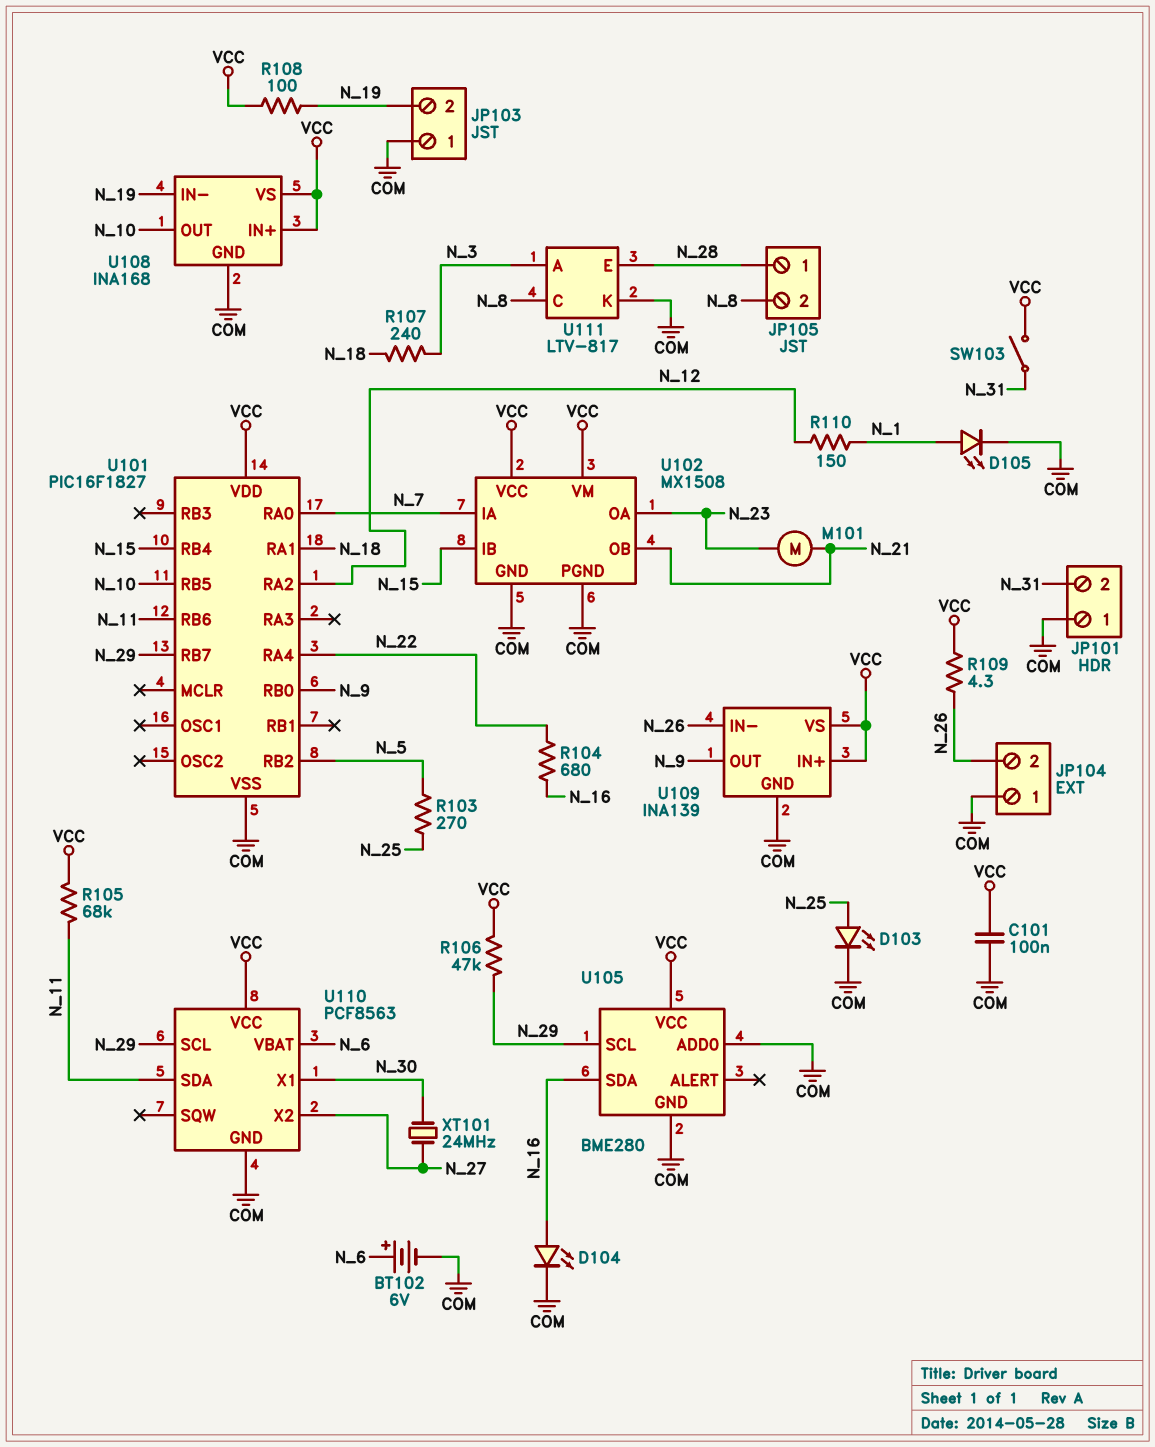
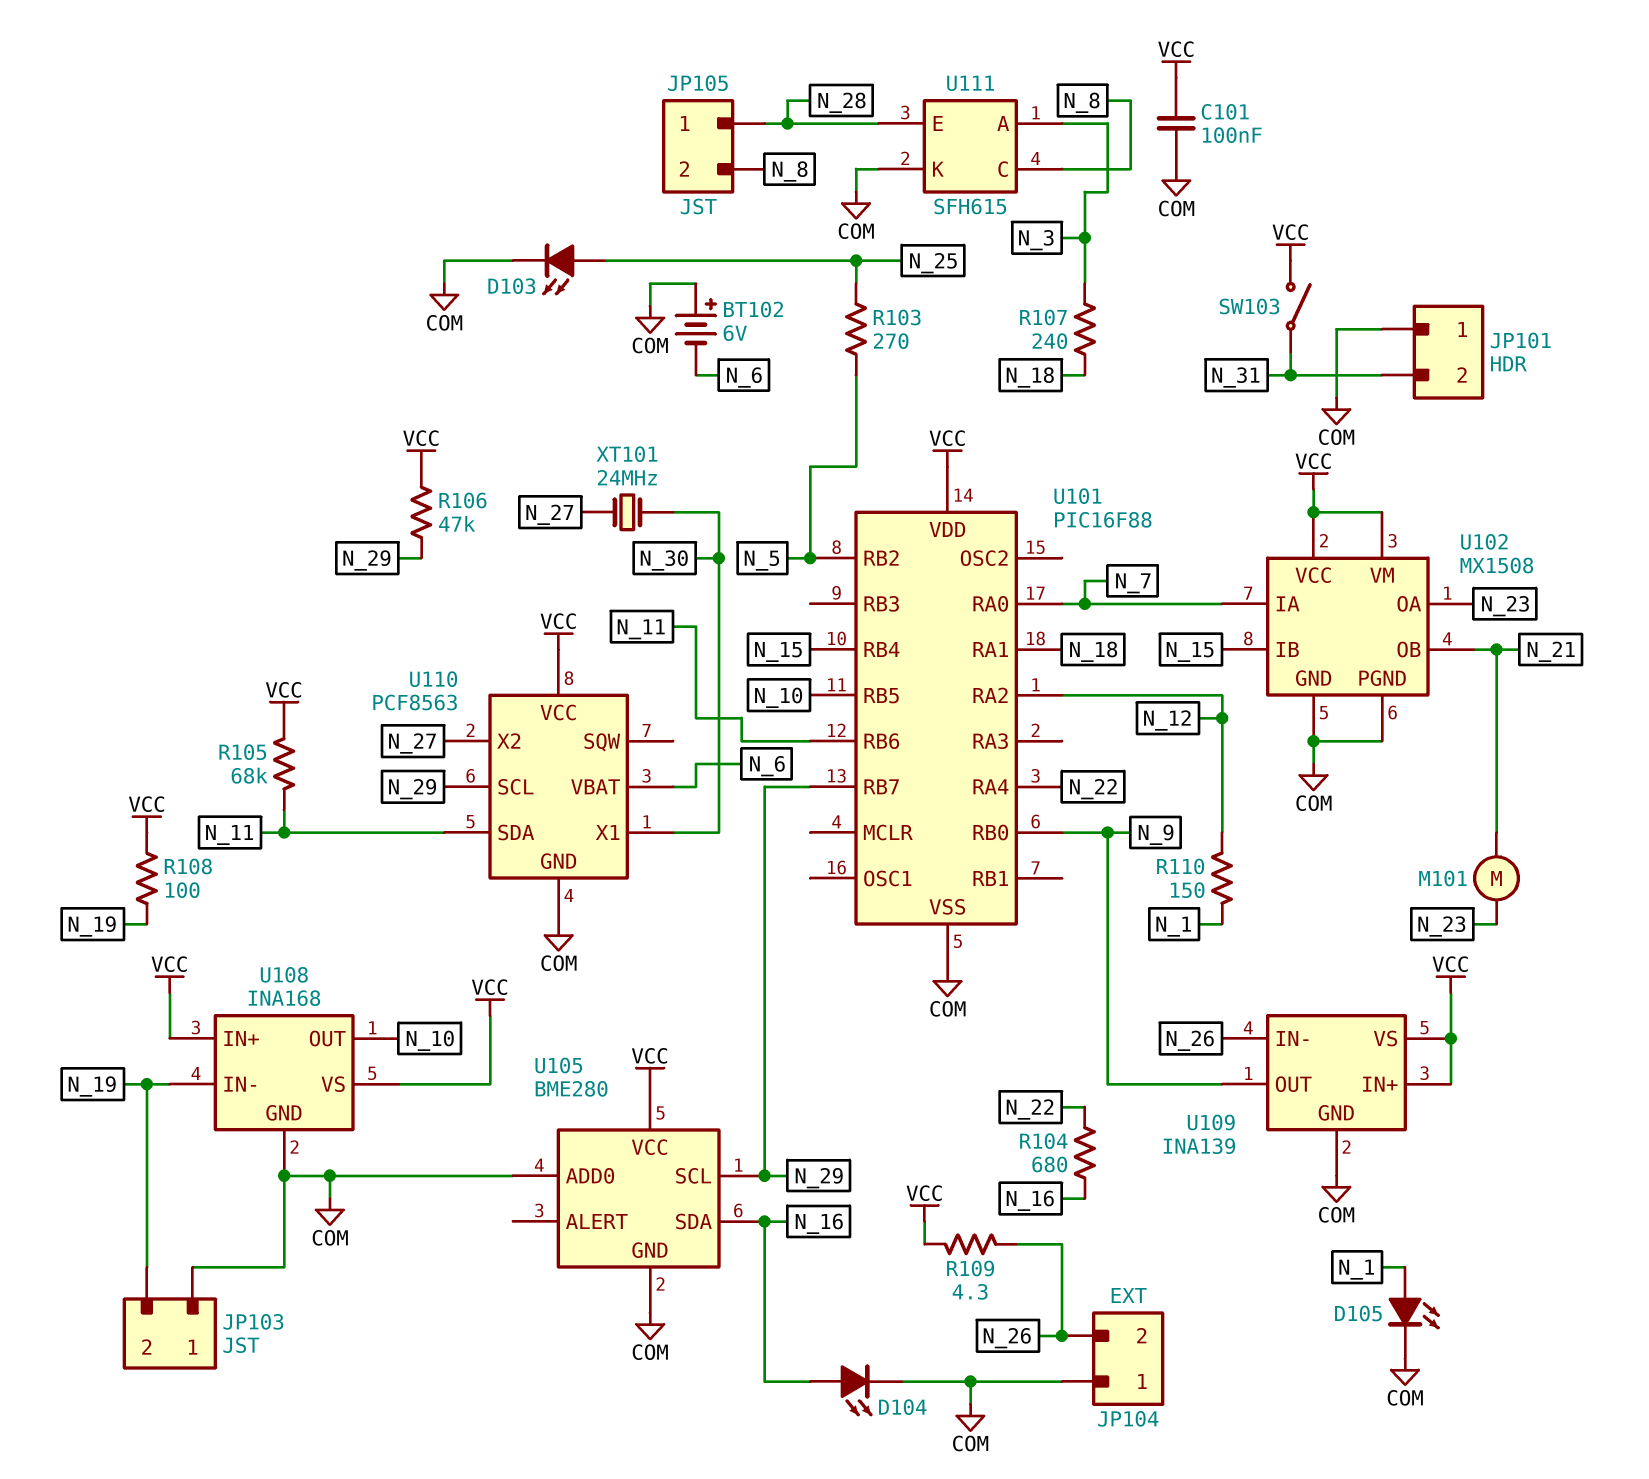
BT102: 6V (plus N_6, minus COM) -> 6V (plus COM, minus N_6)
U101: PIC16F1827 -> PIC16F88
U111: LTV-817 -> SFH615

